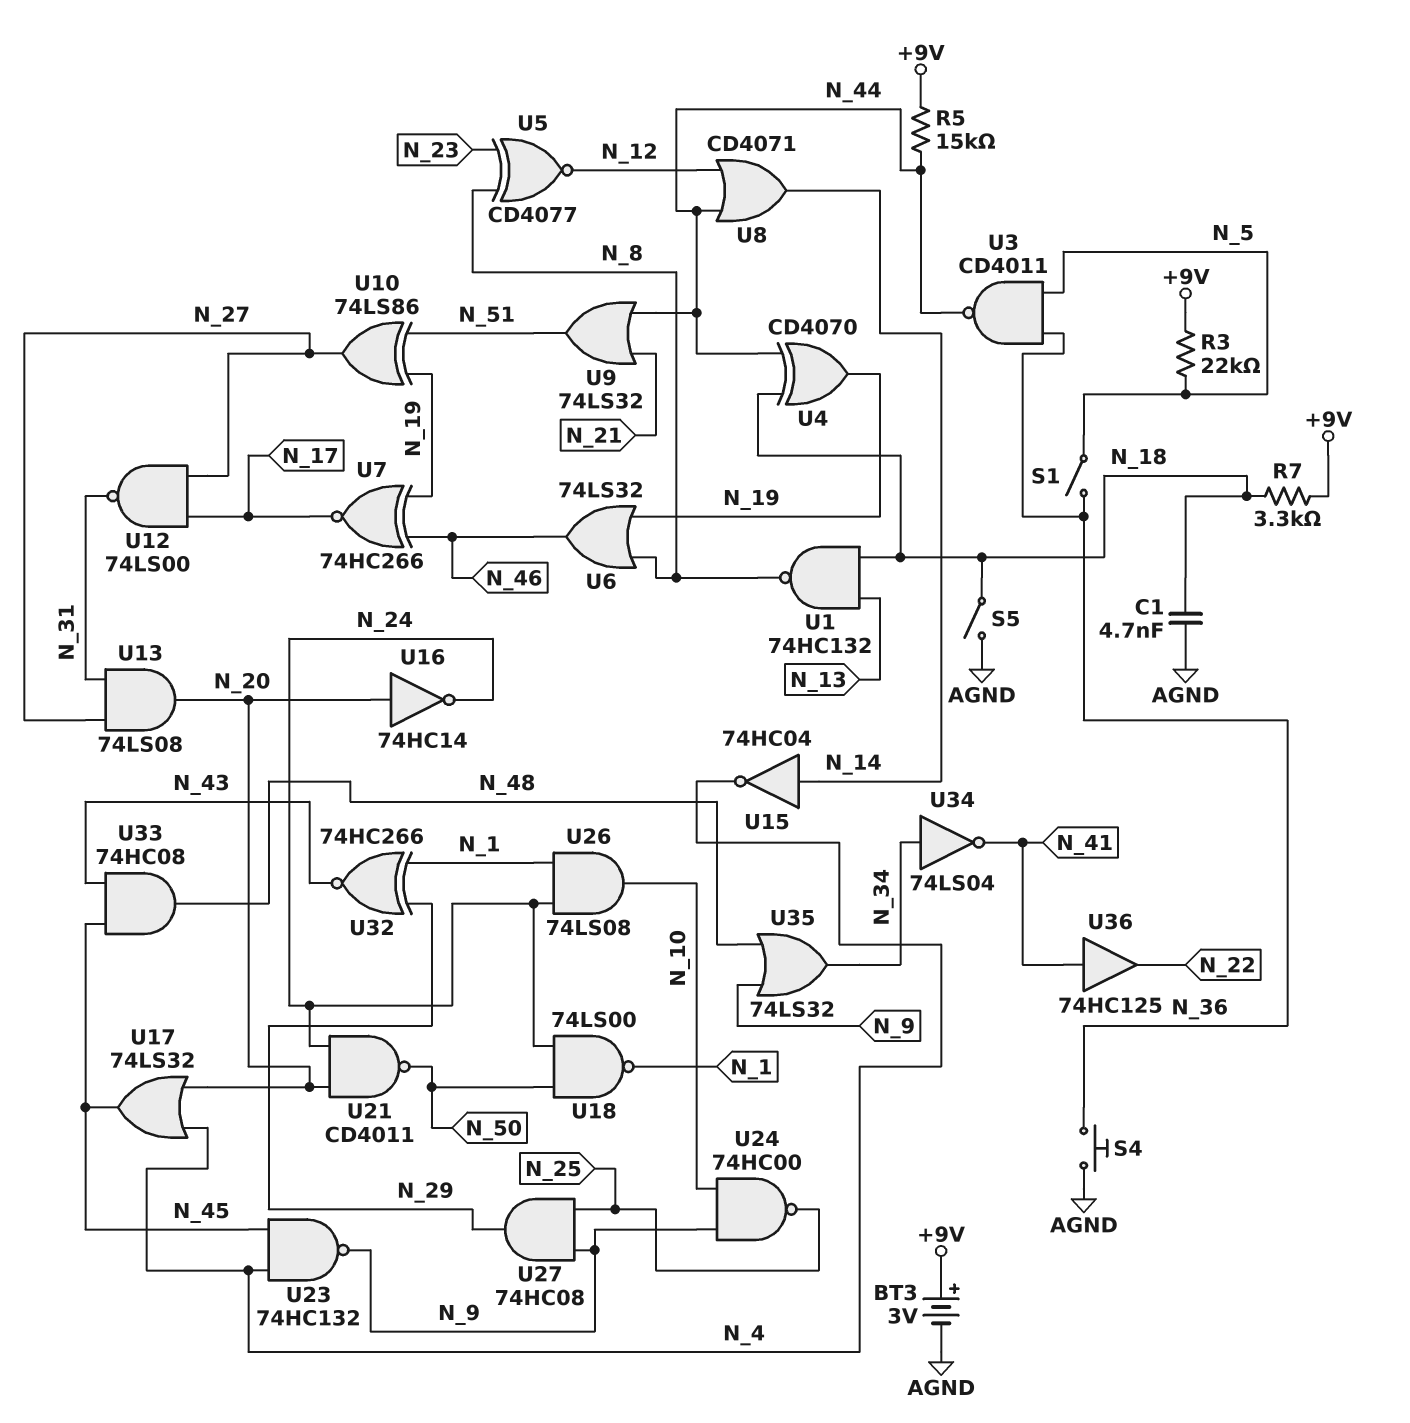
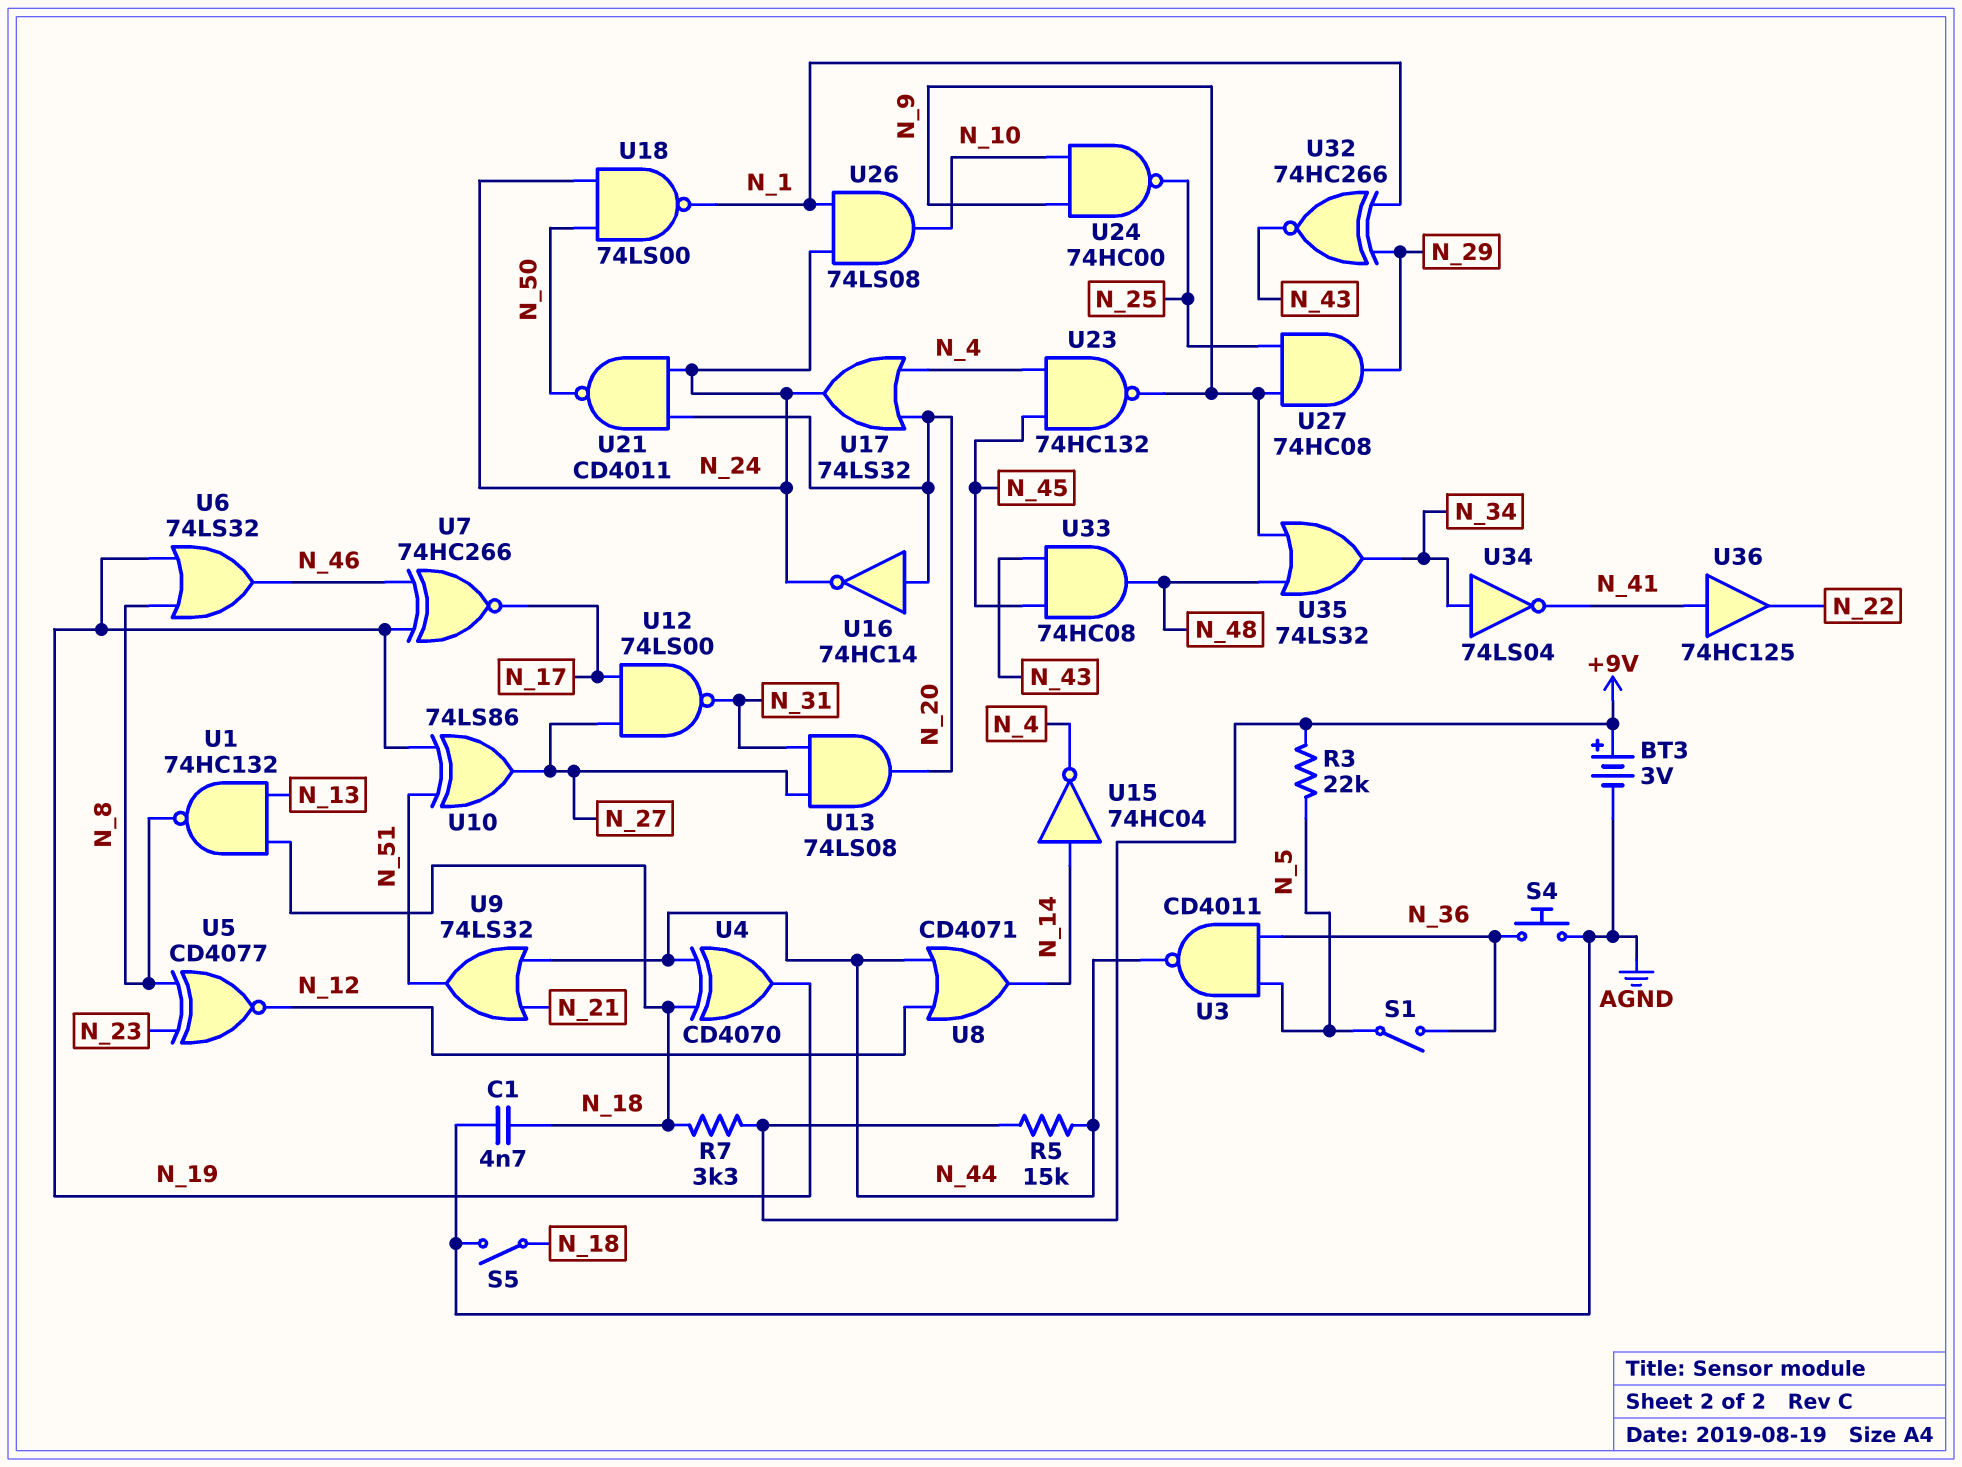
U17: OR 74LS32 (in N_4, in N_20, out N_45) -> OR 74LS32 (in N_4, in N_20, out N_24)

